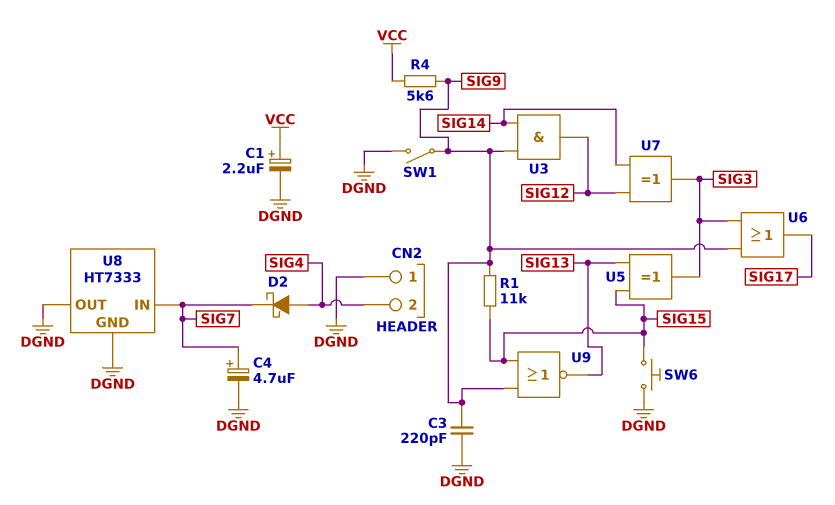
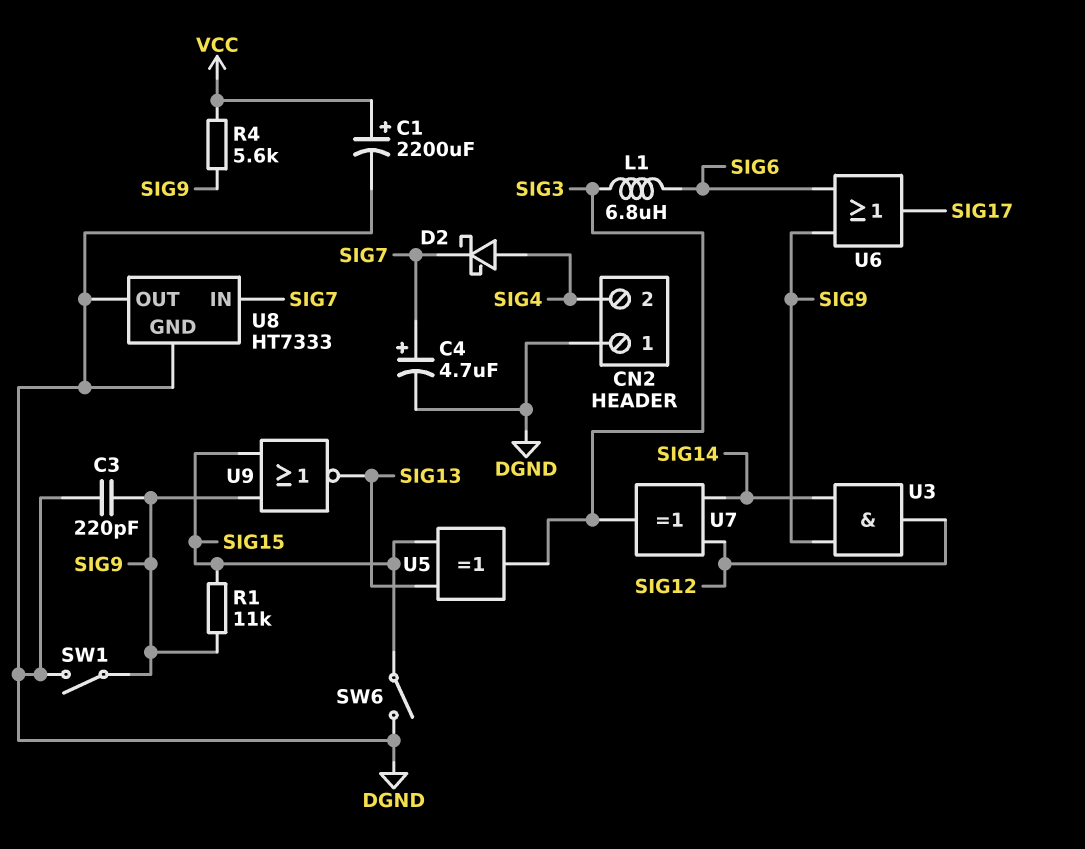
C1: 2.2uF (plus VCC, minus DGND) -> 2200uF (plus VCC, minus DGND)
L1: none -> 6.8uH (SIG3, SIG6)
SW6: button (DGND, SIG15) -> switch (DGND, SIG15)
U6: OR (in SIG3, in SIG9, out SIG17) -> OR (in SIG6, in SIG9, out SIG17)

